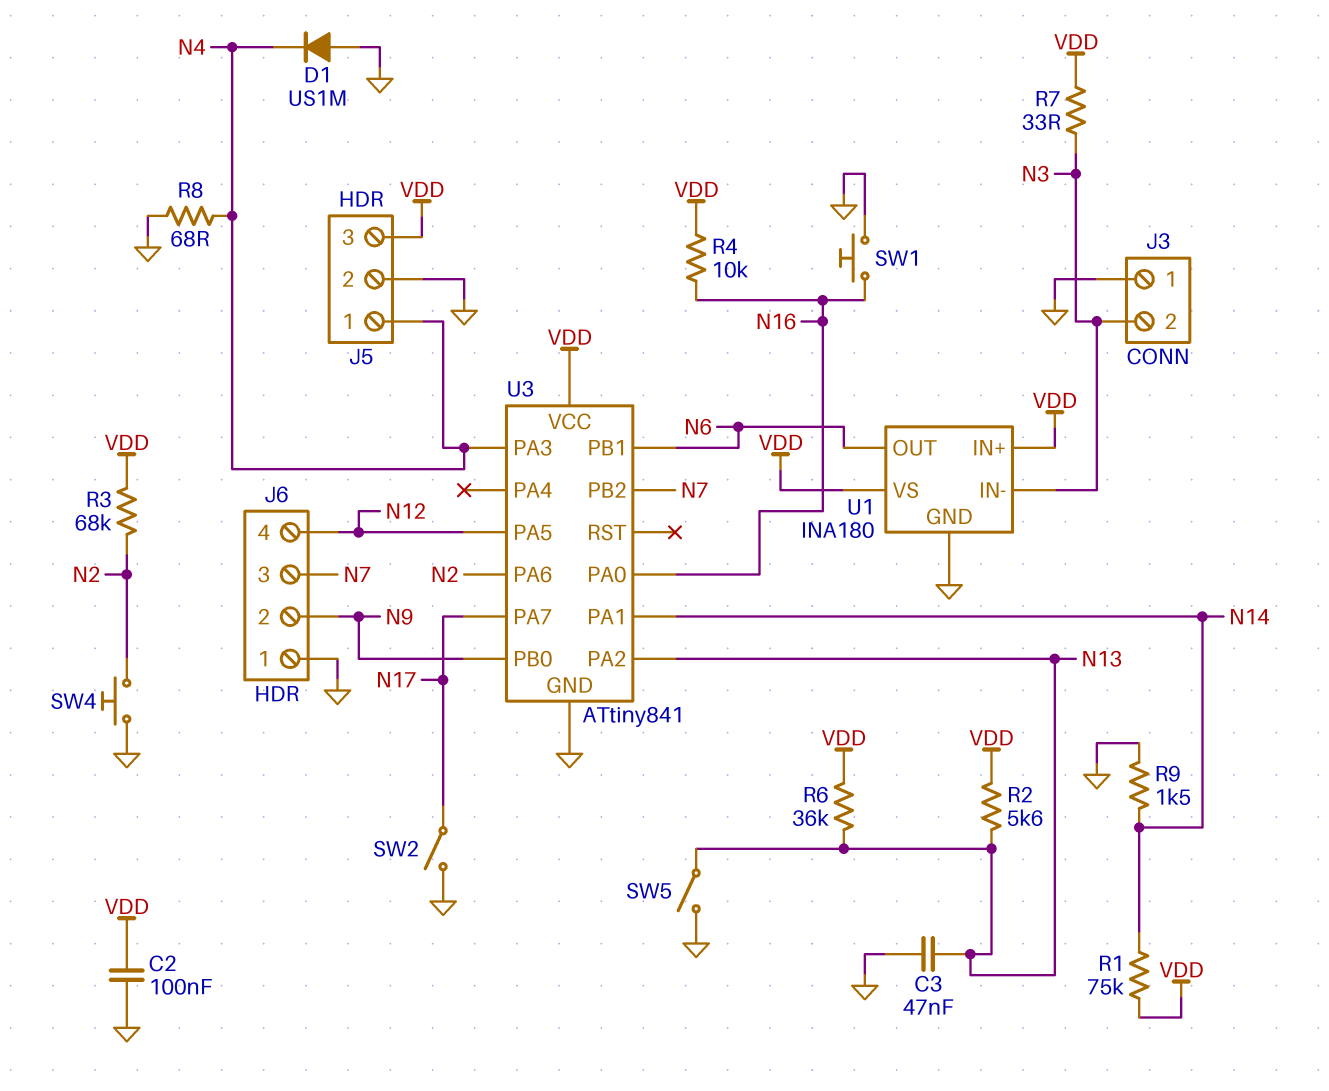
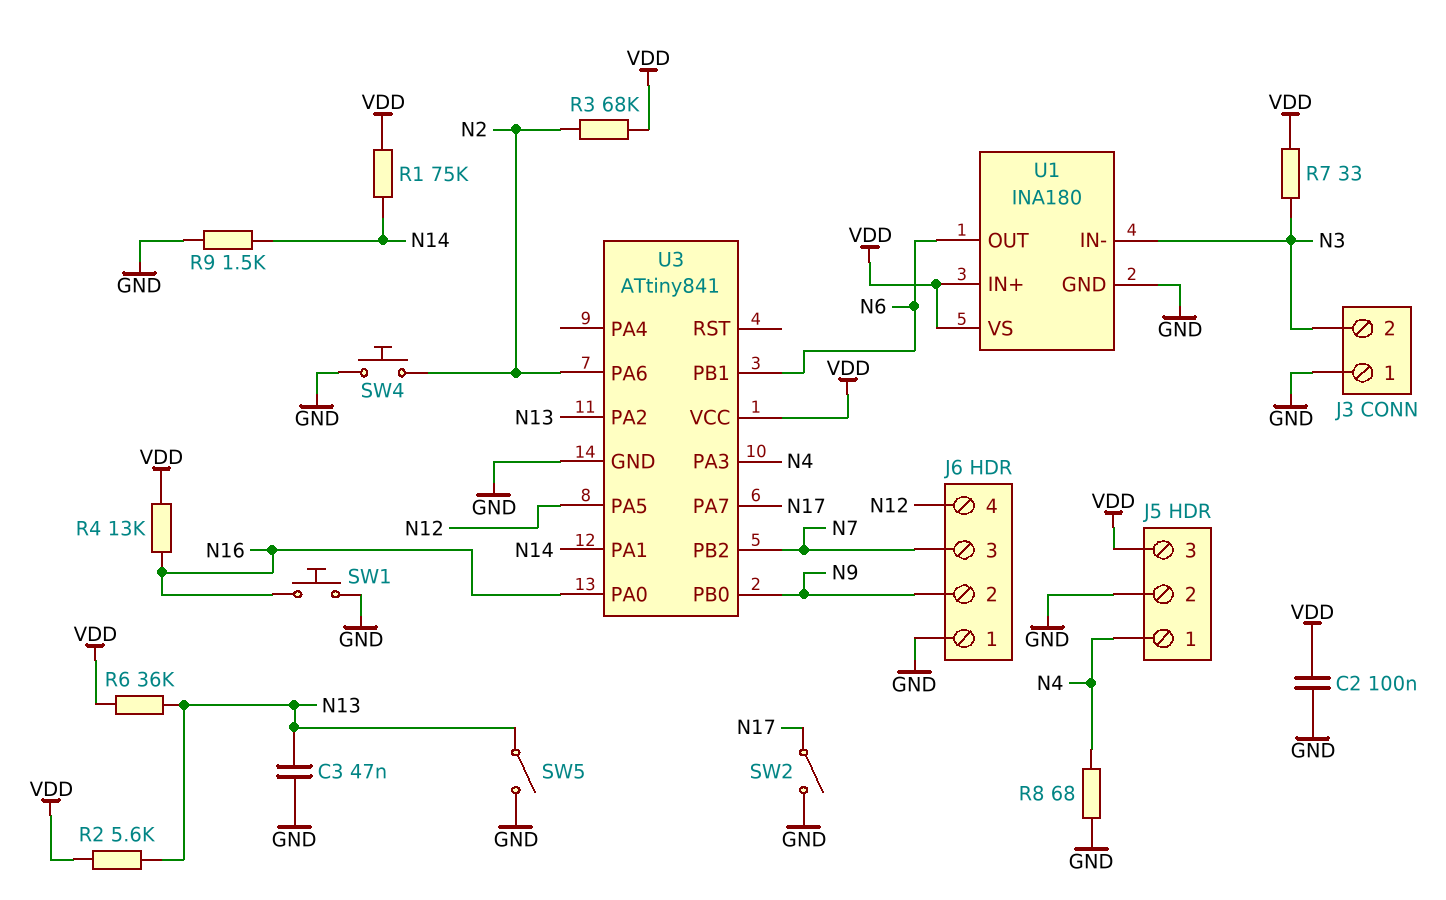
D1: diode US1M (A GND, K N4) -> none
R4: 10k (N16, VDD) -> 13k (N16, VDD)

